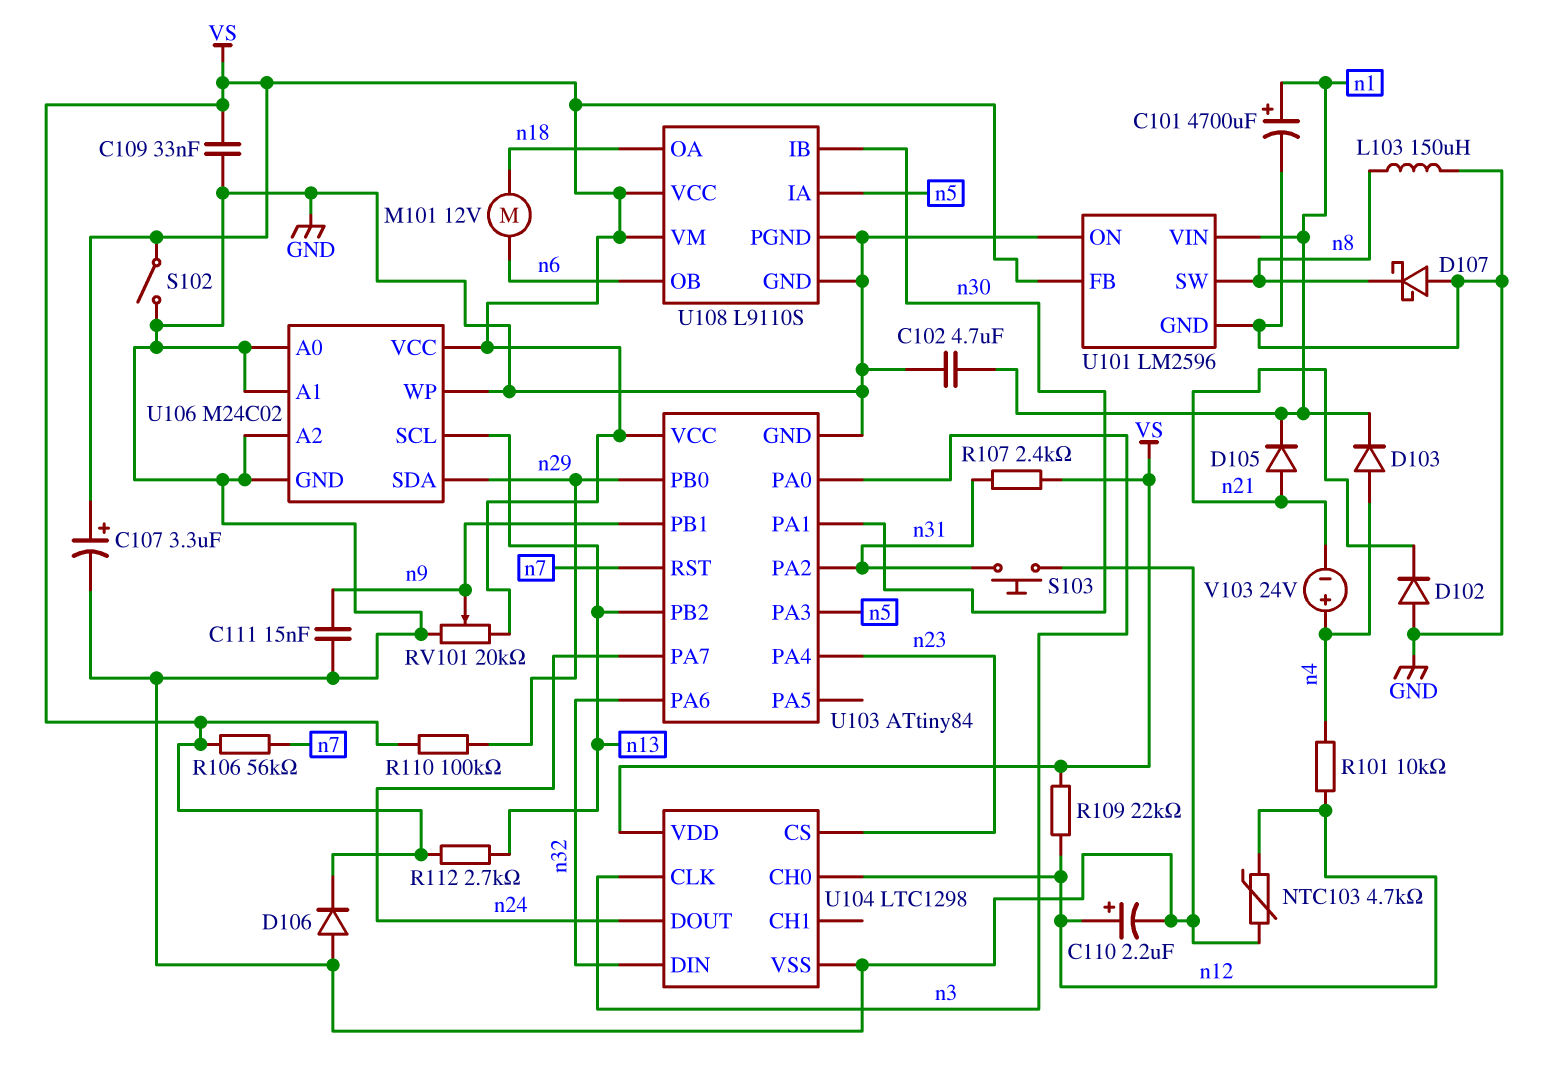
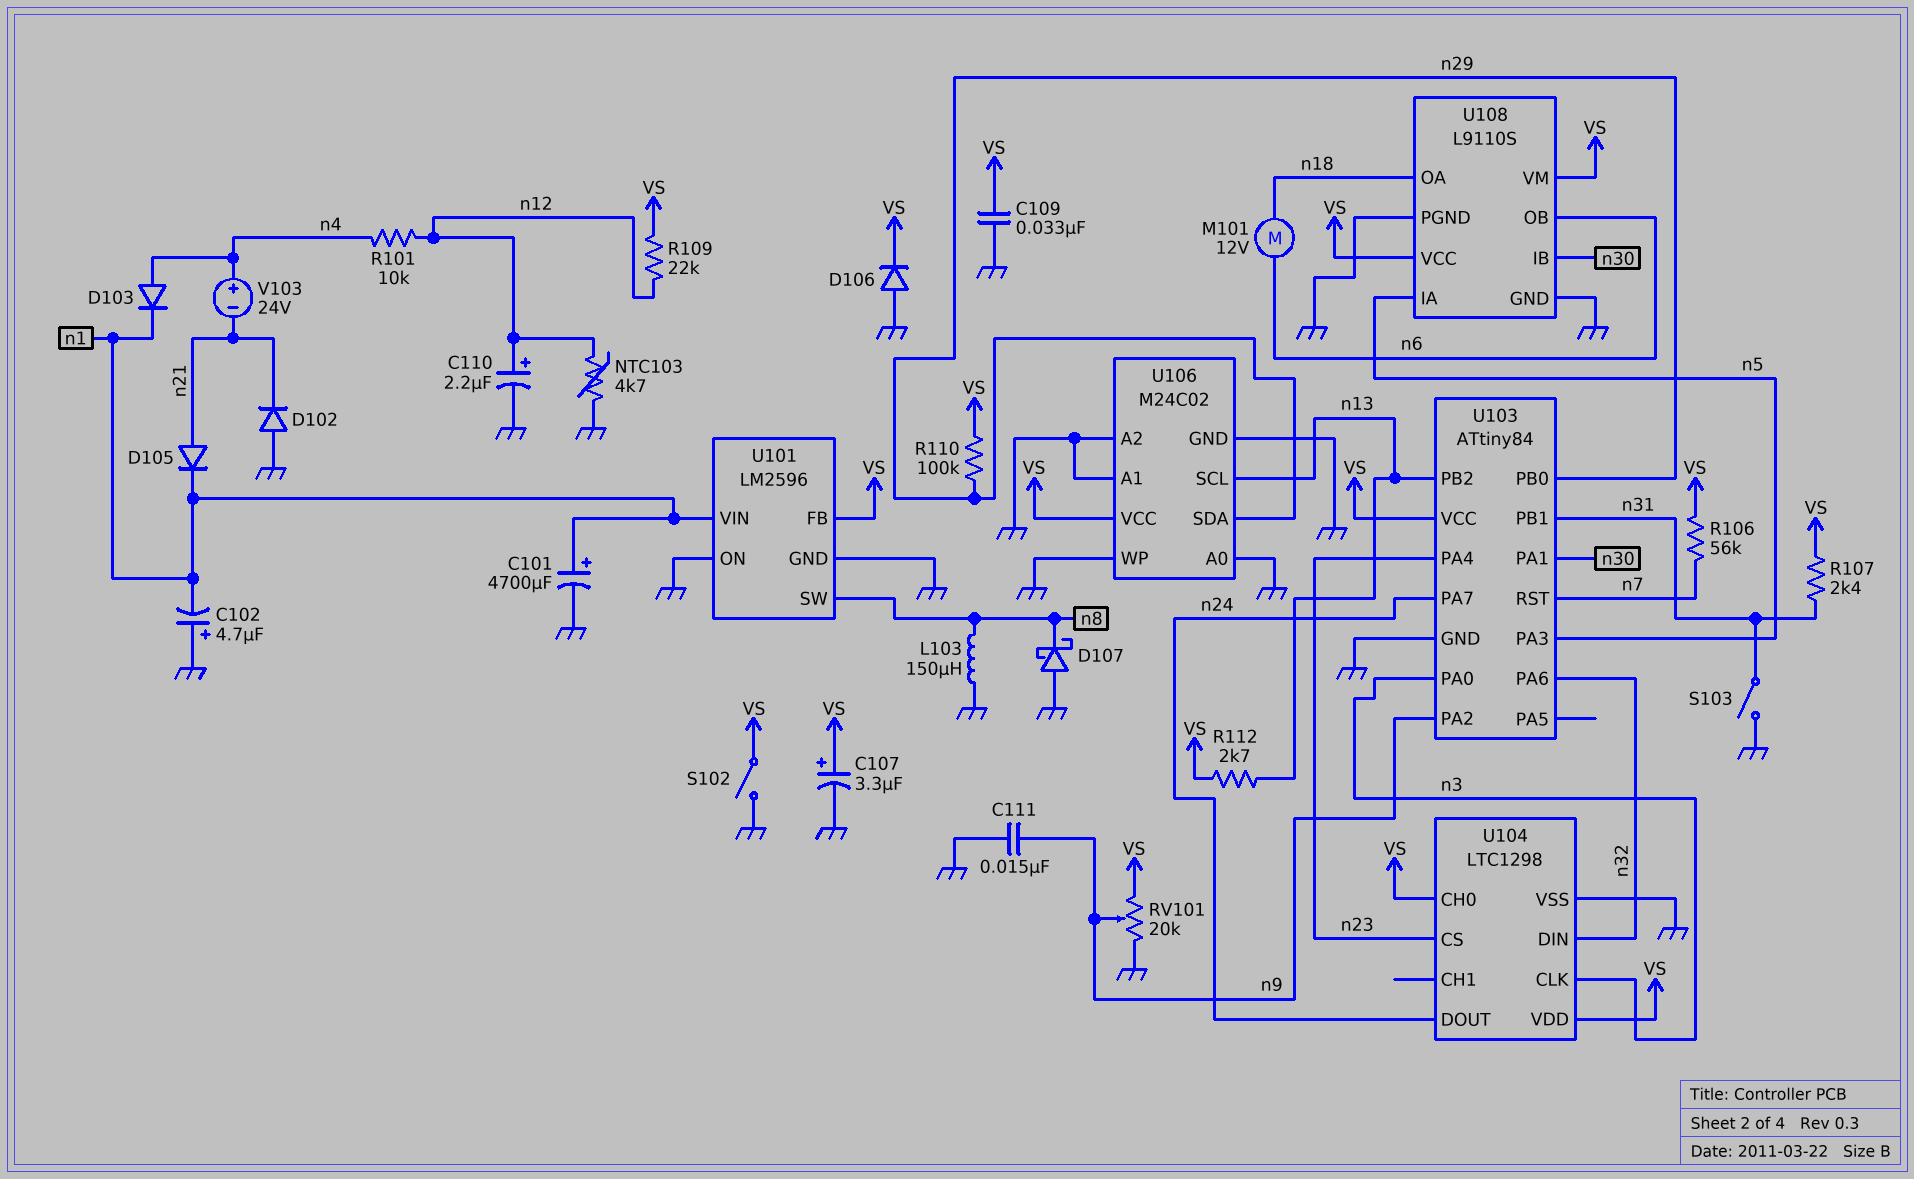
C102: 4.7uF (GND, n1) -> 4.7uF (plus GND, minus n1)
S103: button (GND, n31) -> switch (GND, n31)
U103 pin PA2: n31 -> n9
U103 pin PB1: n9 -> n31
U104 pin CH0: n12 -> VS

